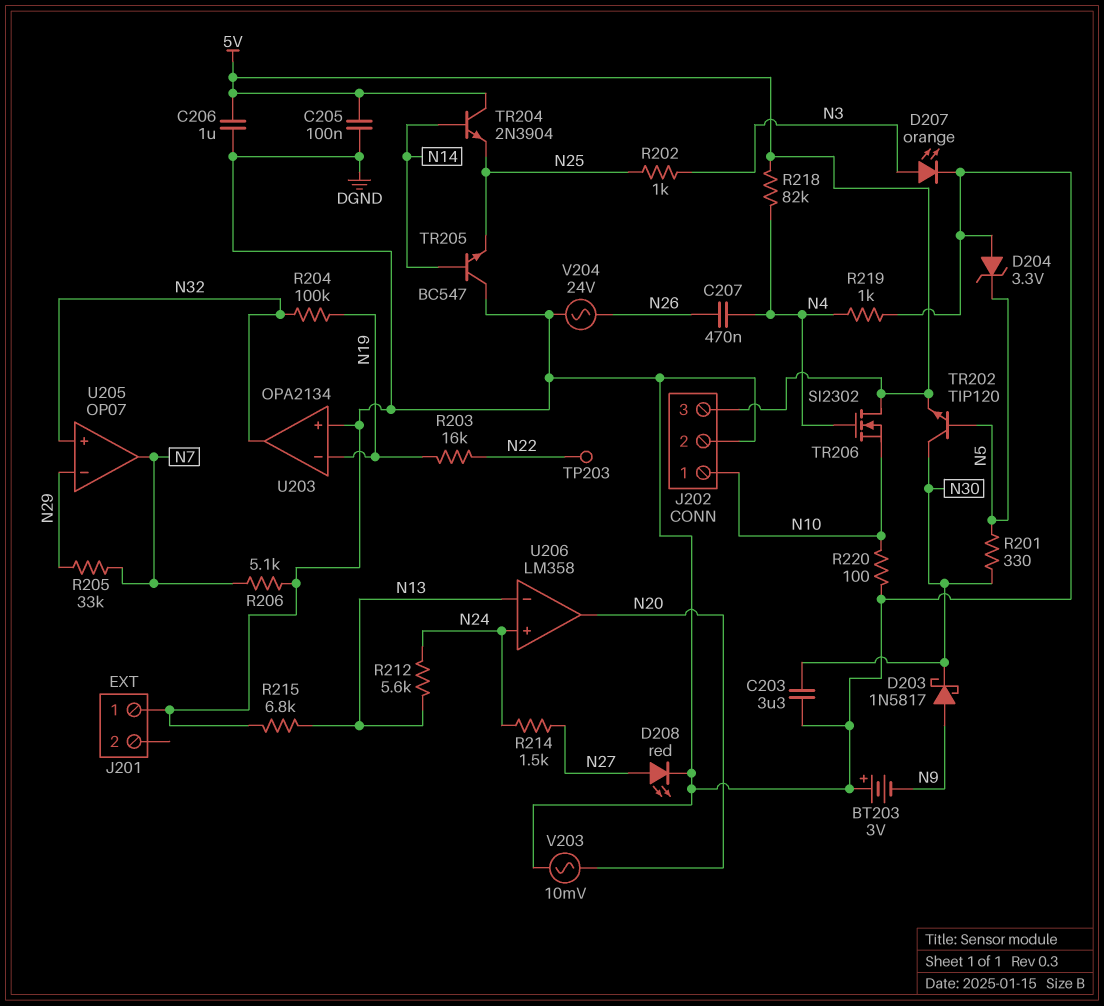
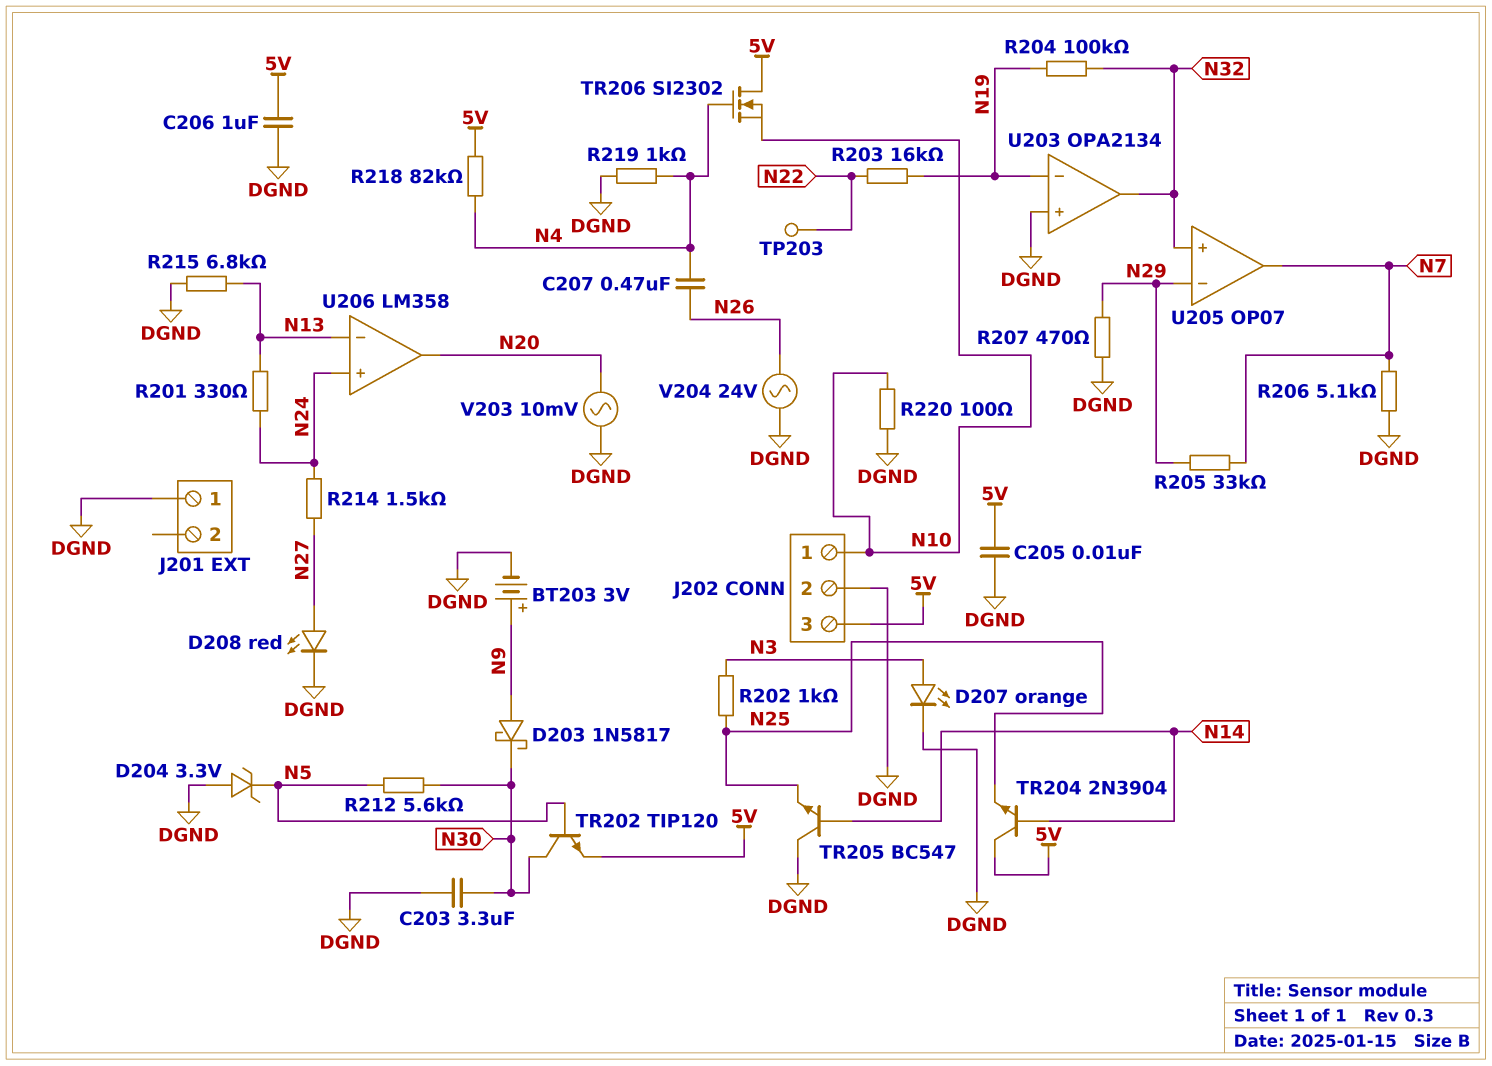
BT203: 3V (plus DGND, minus N9) -> 3V (plus N9, minus DGND)
C205: 100nF (5V, DGND) -> 10nF (5V, DGND)
R201: 330 (N5, N30) -> 330 (N13, N24)
R207: none -> 470 (DGND, N29)
R212: 5.6k (N13, N24) -> 5.6k (N5, N30)

